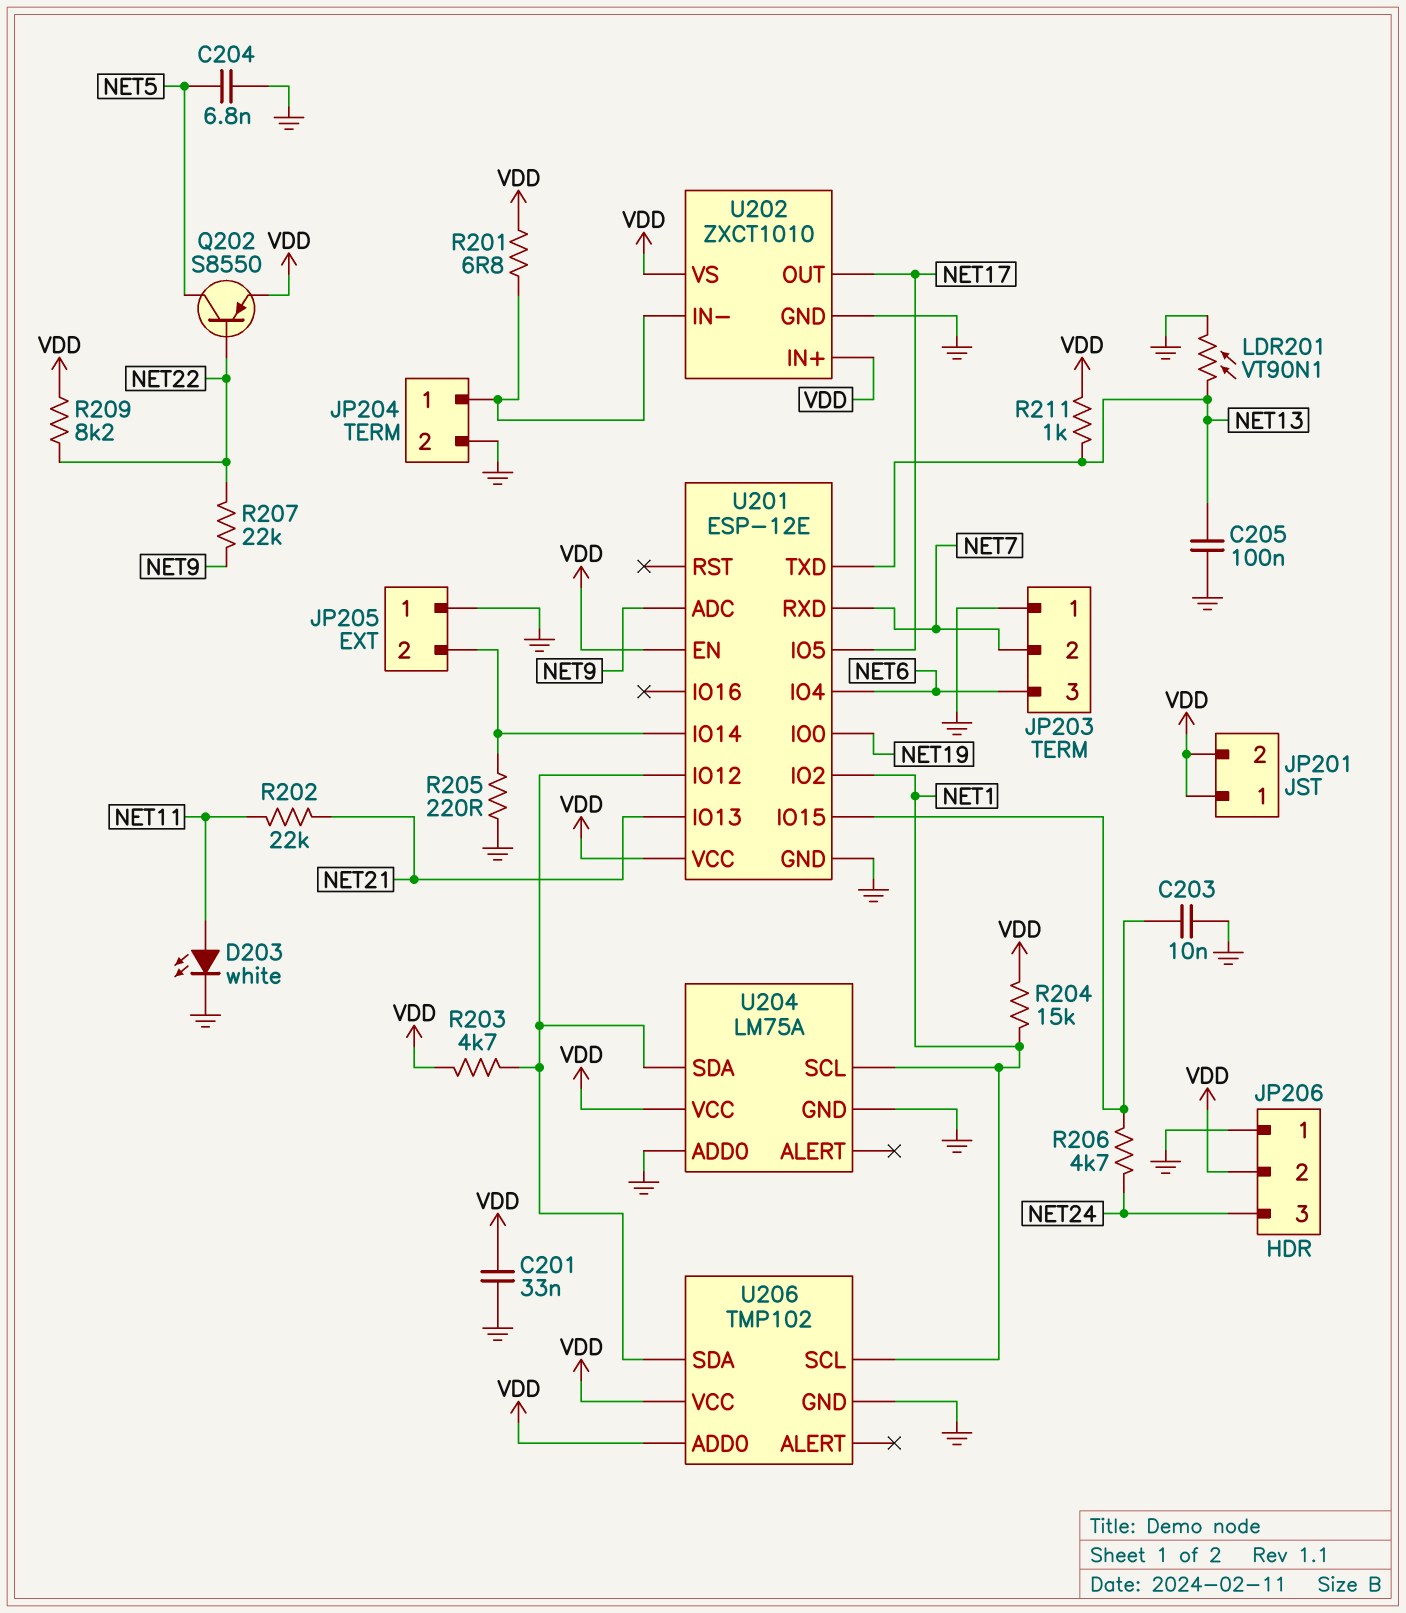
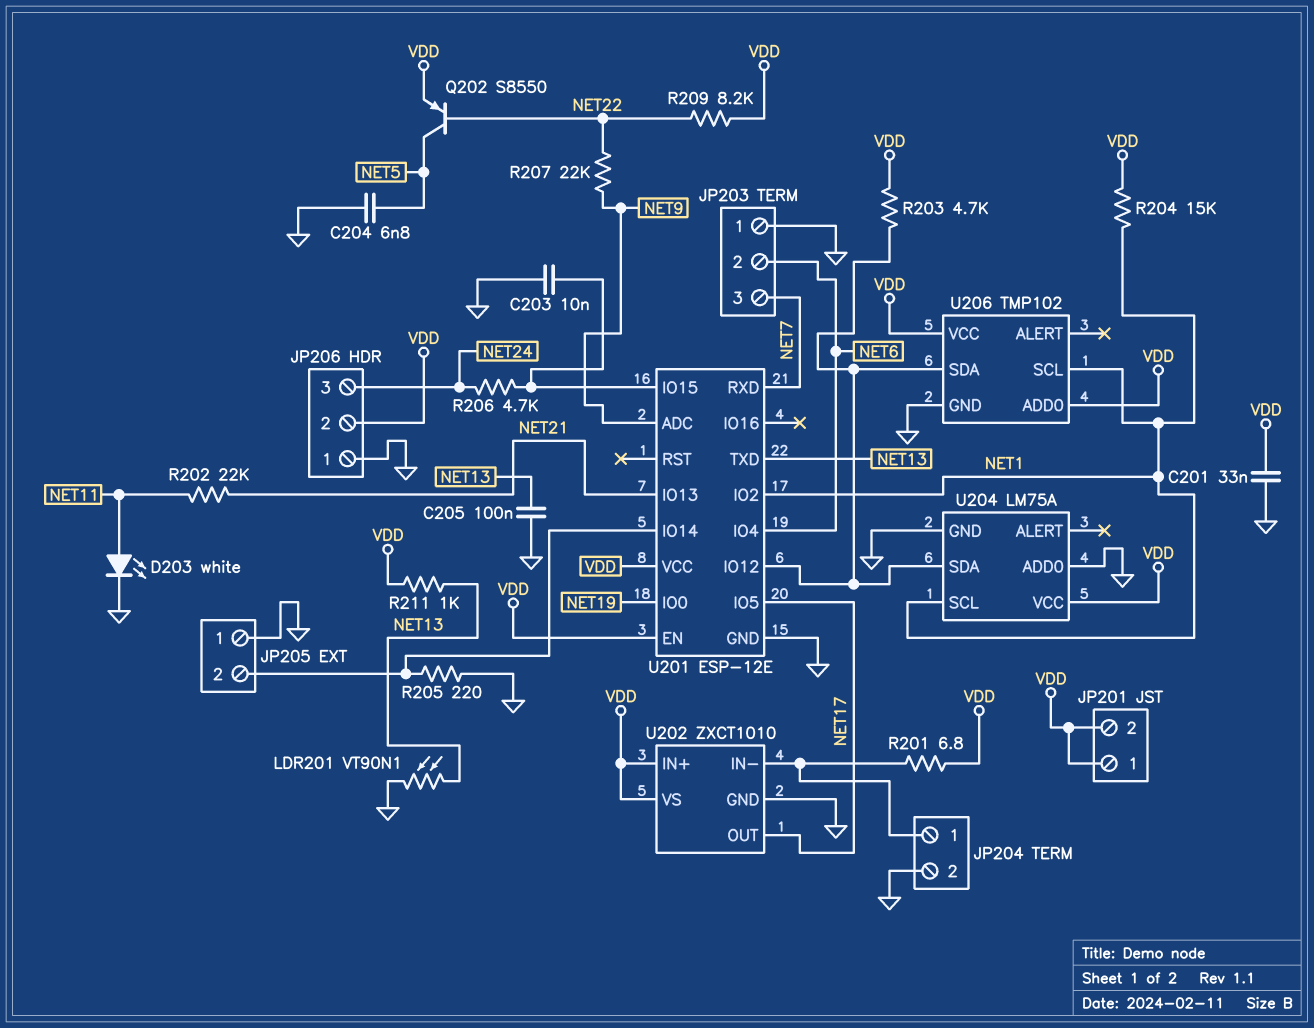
JP203 pin 2: NET7 -> NET6
JP203 pin 3: NET6 -> NET7

